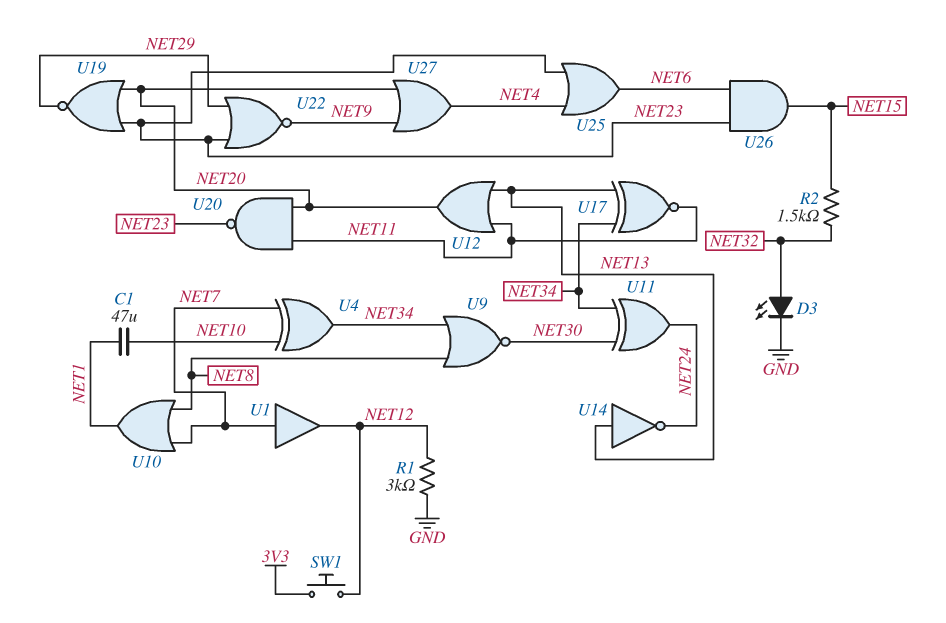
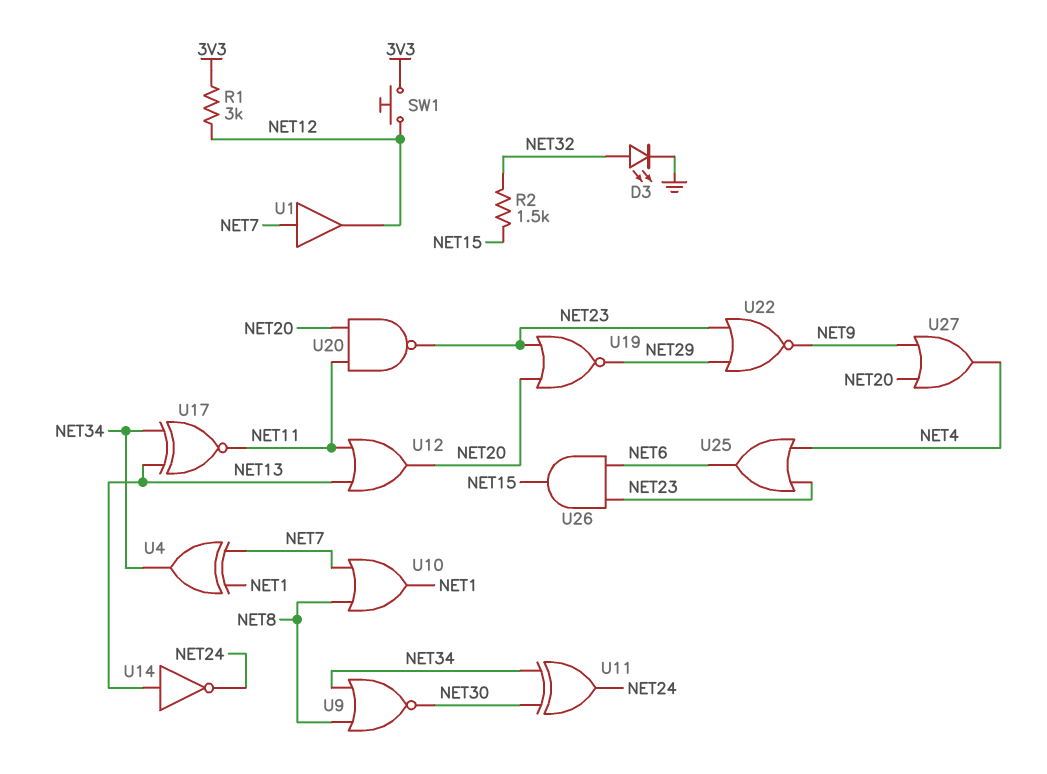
C1: 47uF (NET1, NET10) -> none
R1: 3k (GND, NET12) -> 3k (3V3, NET12)
U4: XOR (in NET7, in NET10, out NET34) -> XOR (in NET1, in NET7, out NET34)

